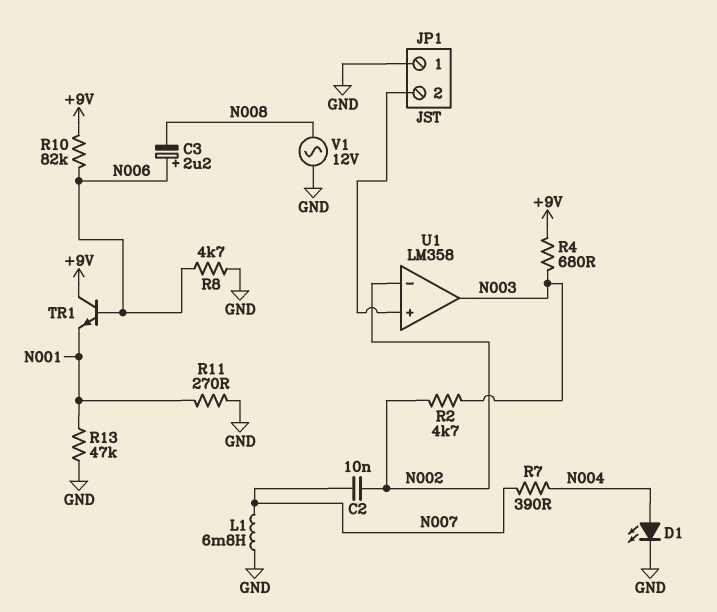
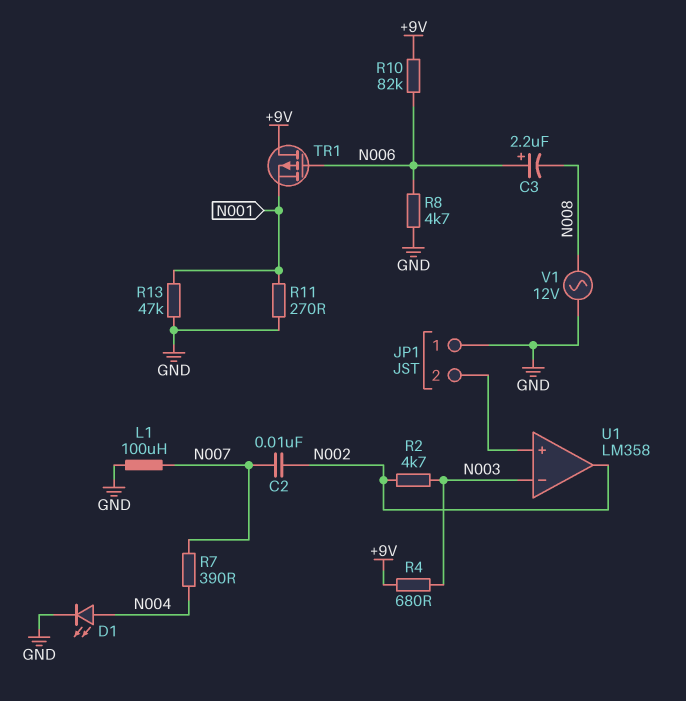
L1: 6.8mH (GND, N007) -> 100uH (GND, N007)
TR1: NPN (B N006, C +9V, E N001) -> PMOS (G N006, D +9V, S N001)
U1 pin in-: N002 -> N003
U1 pin out: N003 -> N002

